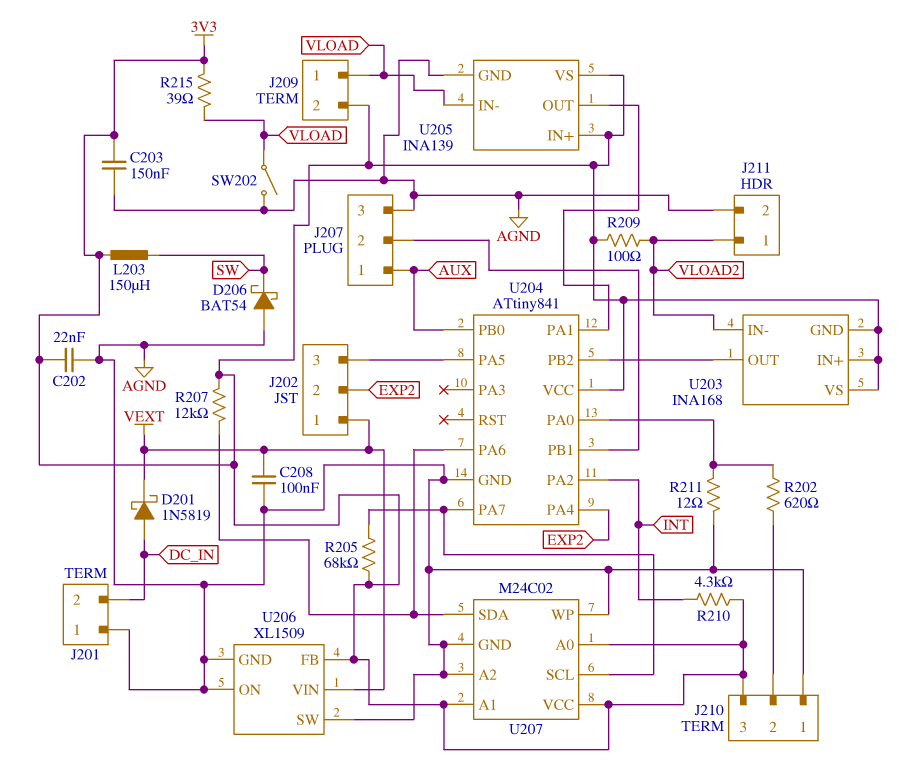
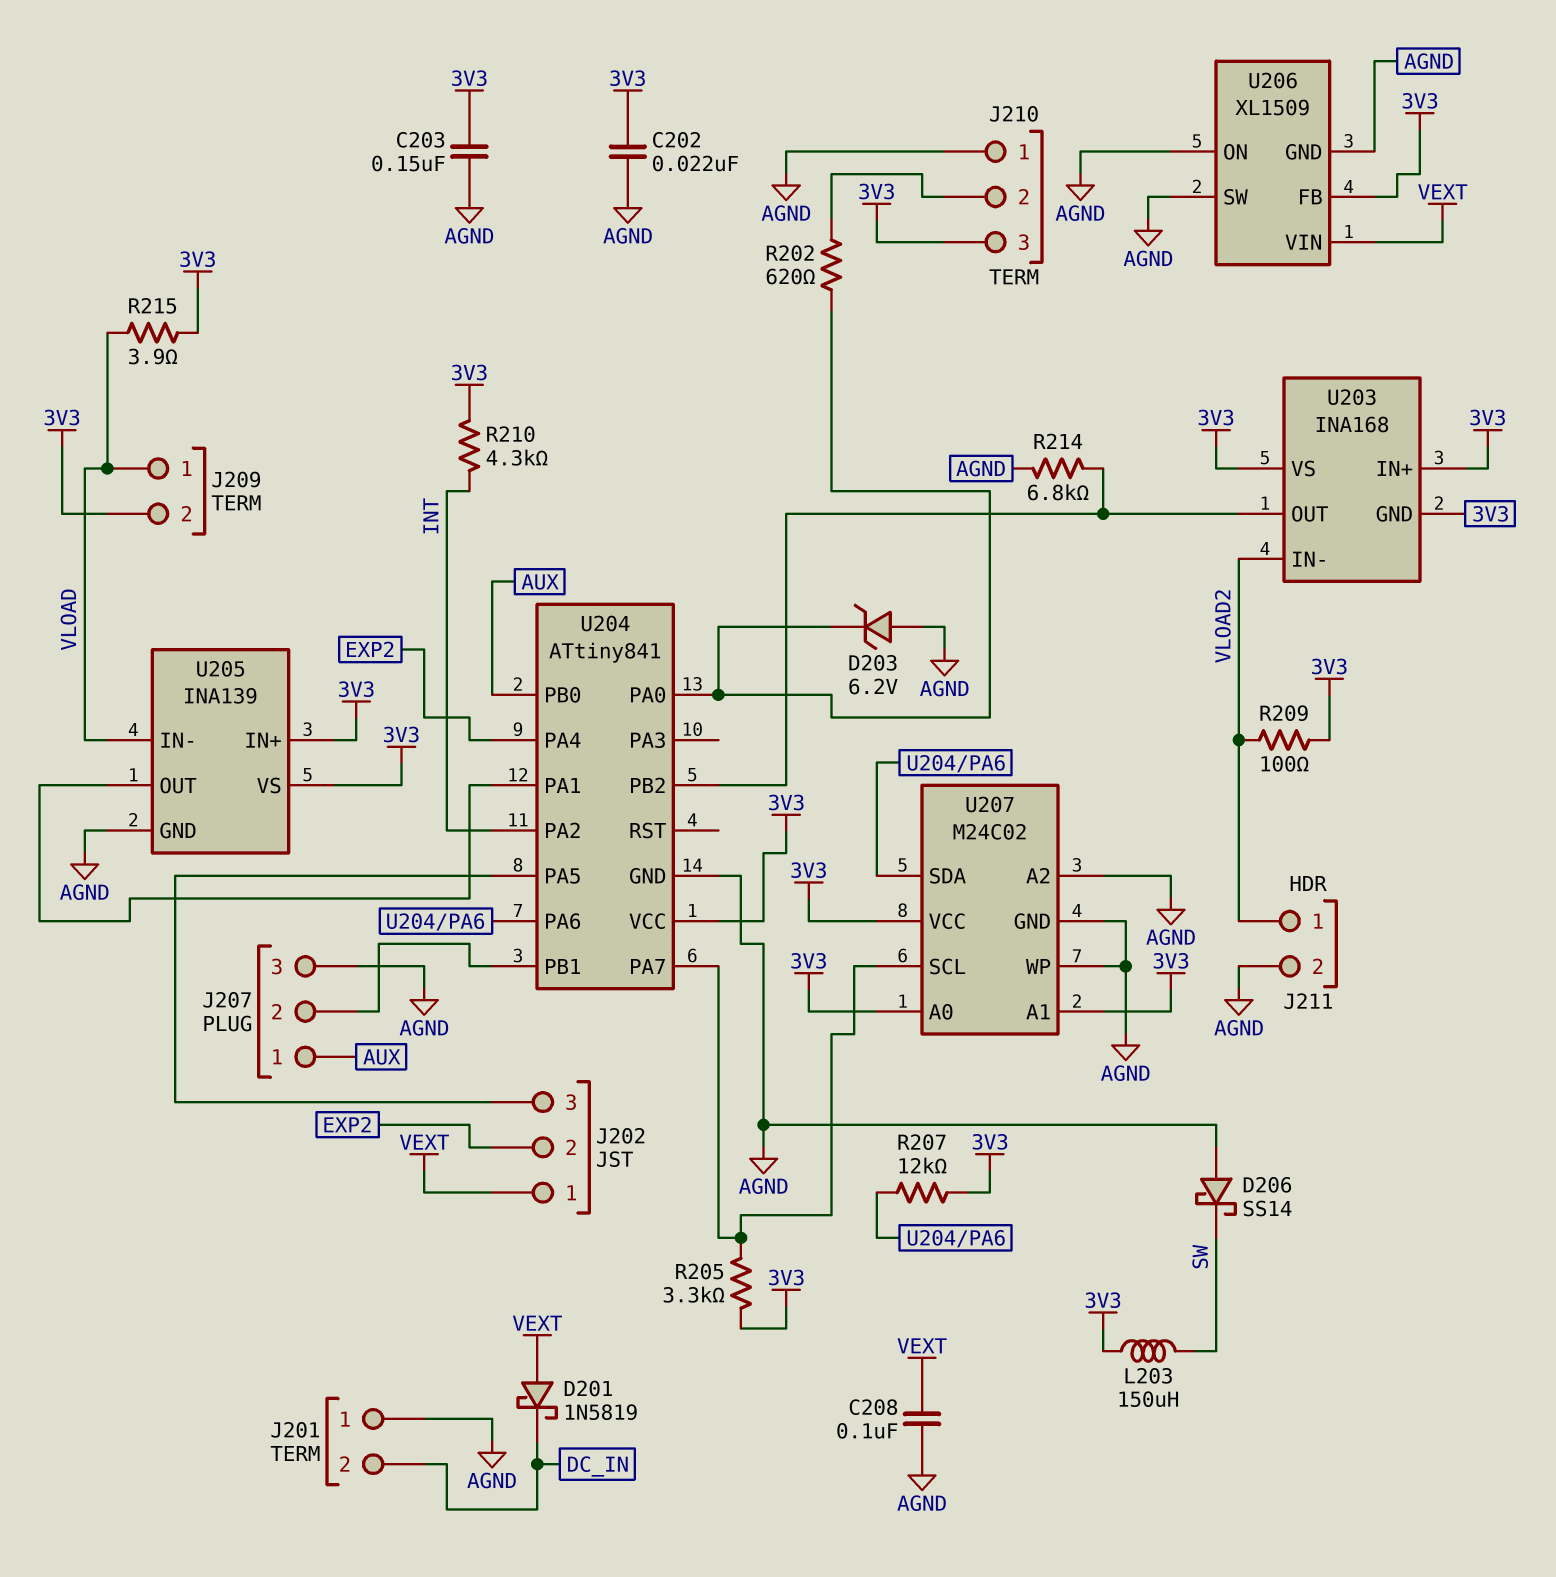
D201: schottky 1N5819 (A DC_IN, K VEXT) -> schottky 1N5819 (A VEXT, K DC_IN)
D203: none -> zener 6.2V (A AGND, K U204/PA0)
D206: schottky BAT54 (A AGND, K SW) -> schottky SS14 (A AGND, K SW)
R205: 68k (3V3, U204/PA7) -> 3.3k (3V3, U204/PA7)
R211: 12 (AGND, U204/PA0) -> none
R214: none -> 6.8k (AGND, U203/OUT)
R215: 39 (3V3, VLOAD) -> 3.9 (3V3, VLOAD)
SW202: switch (AGND, VLOAD) -> none

